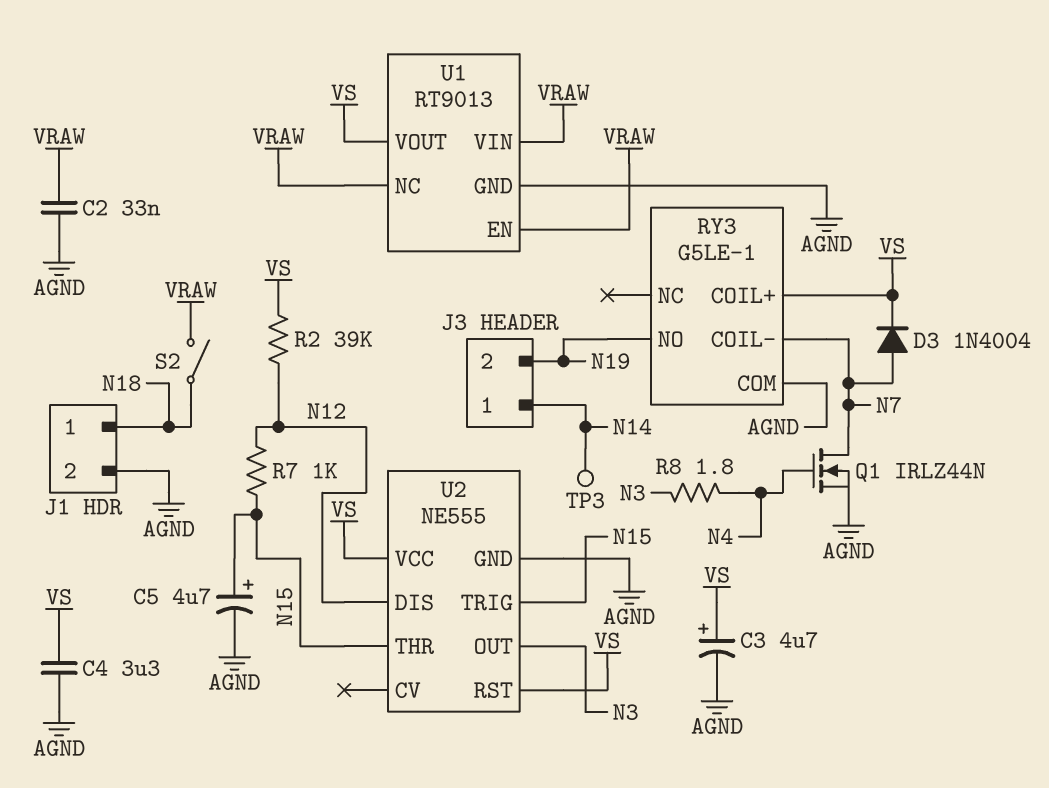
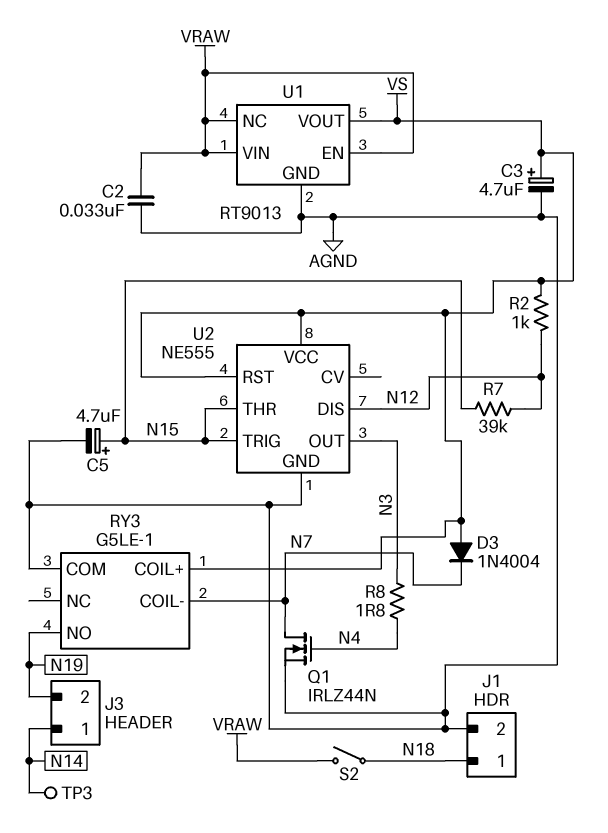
C4: 3.3uF (AGND, VS) -> none
D3: diode 1N4004 (A N7, K VS) -> diode 1N4004 (A VS, K N7)
R2: 39k (N12, VS) -> 1k (N12, VS)
R7: 1k (N12, N15) -> 39k (N12, N15)

